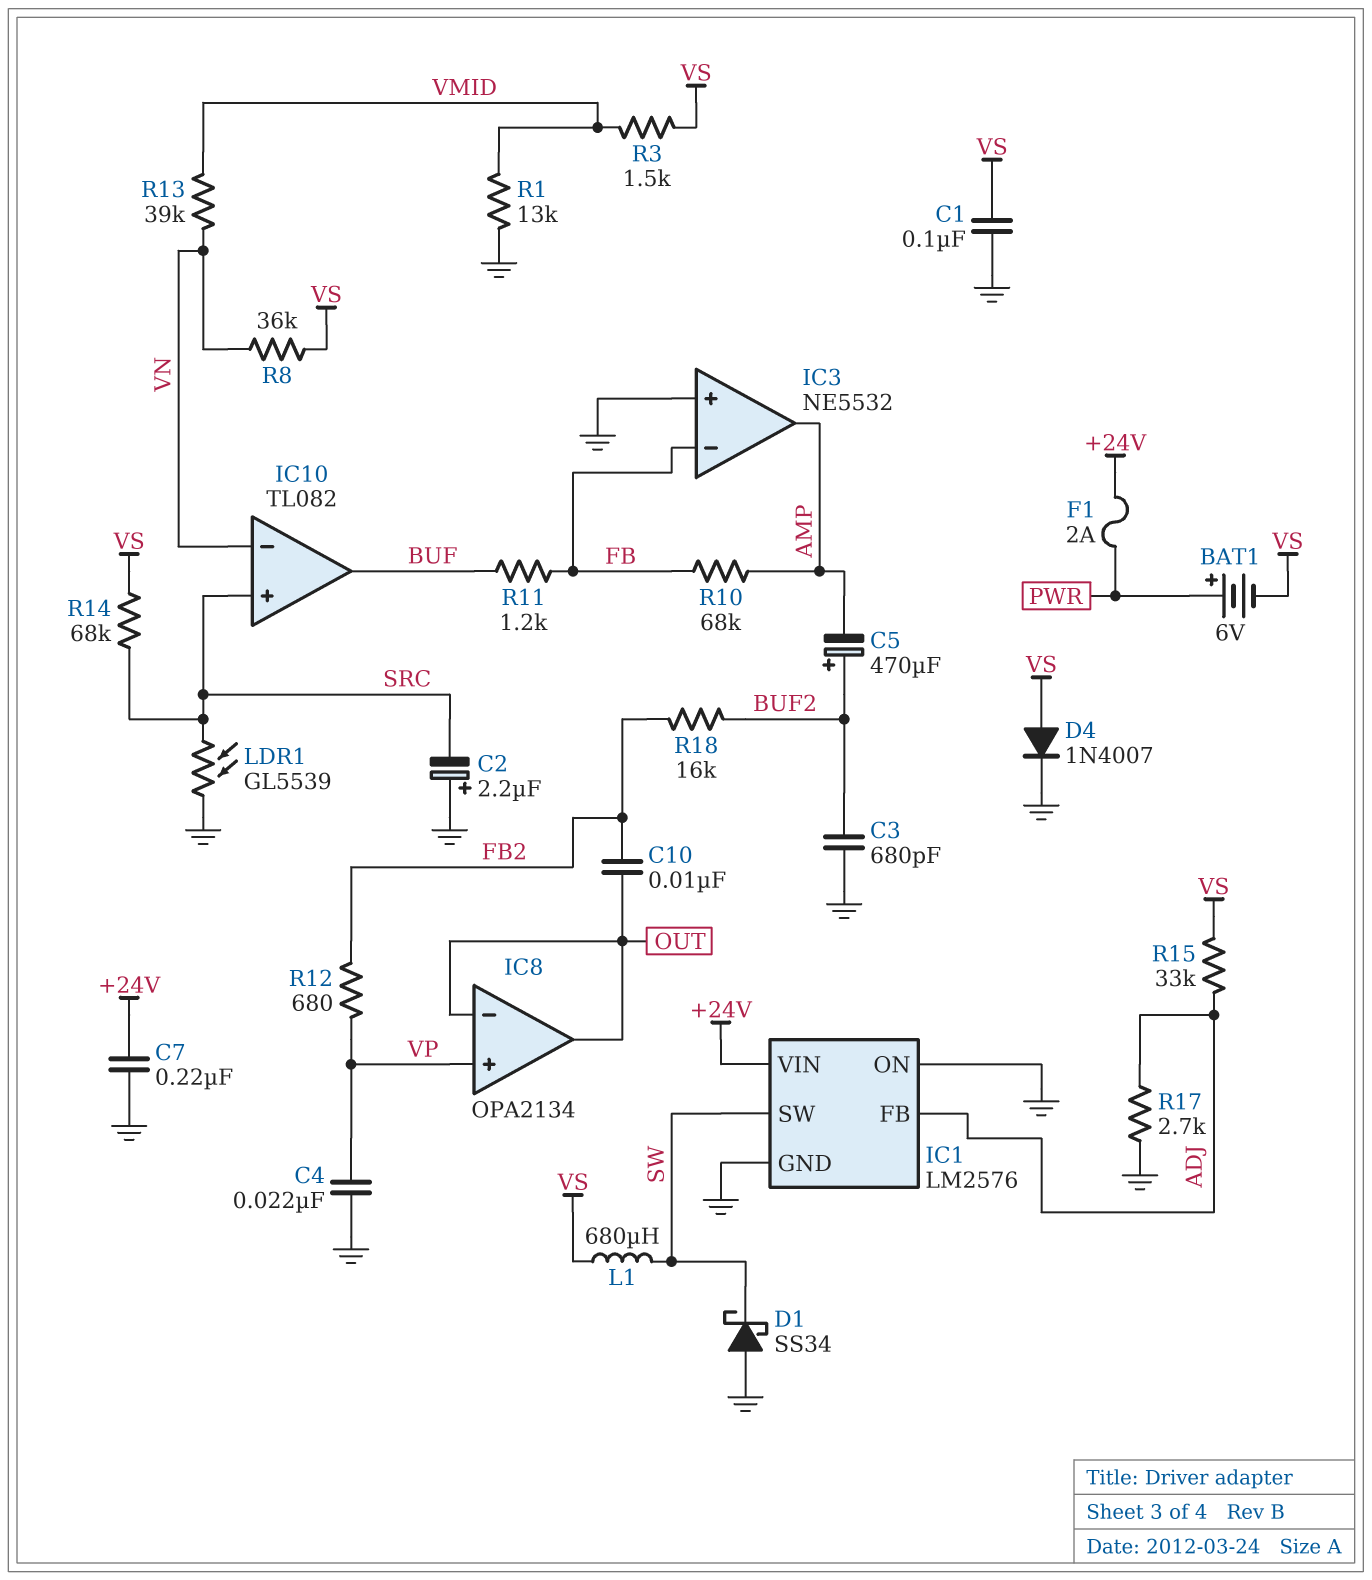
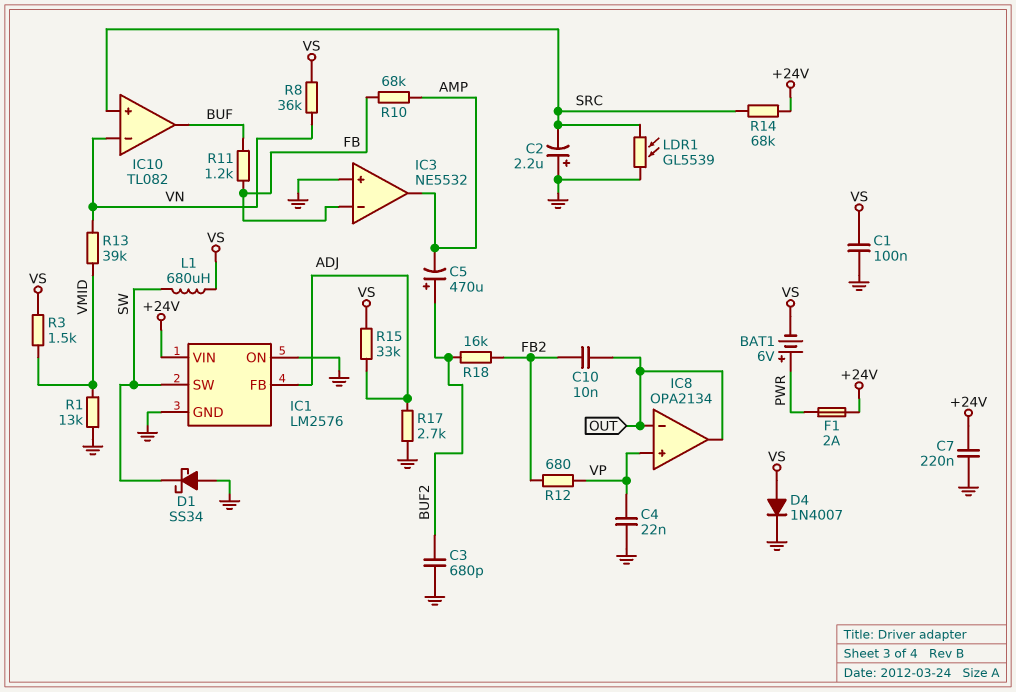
R14: 68k (SRC, VS) -> 68k (+24V, SRC)

